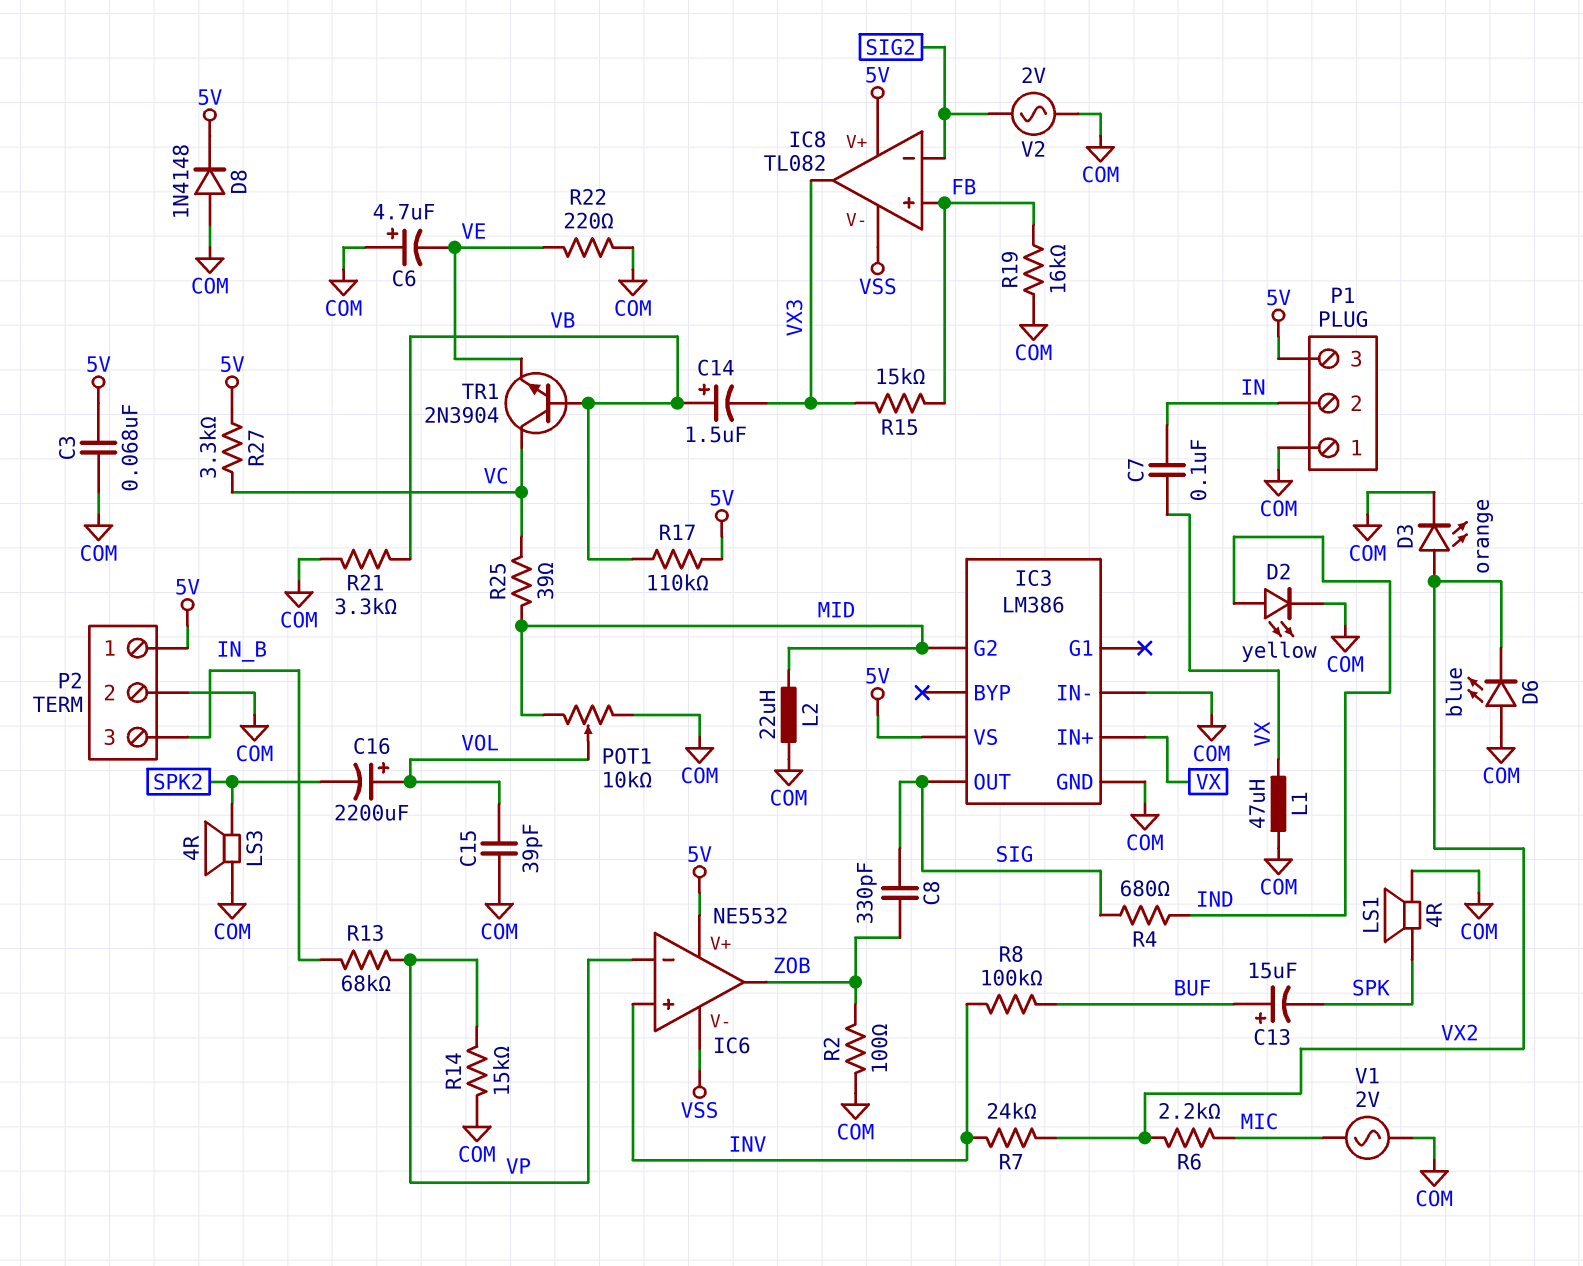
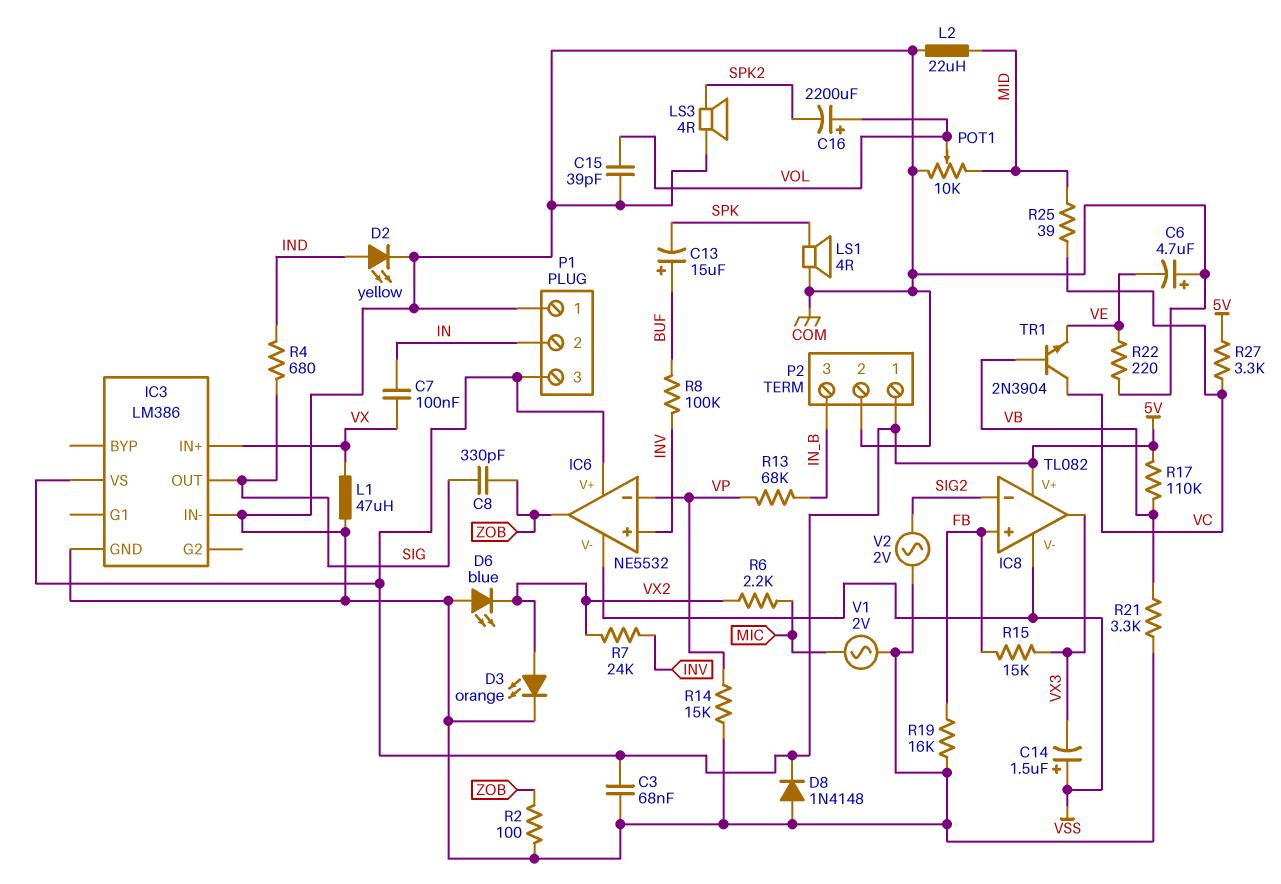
C14: 1.5uF (plus VB, minus VX3) -> 1.5uF (plus VSS, minus VX3)
IC3 pin G2: MID -> none

